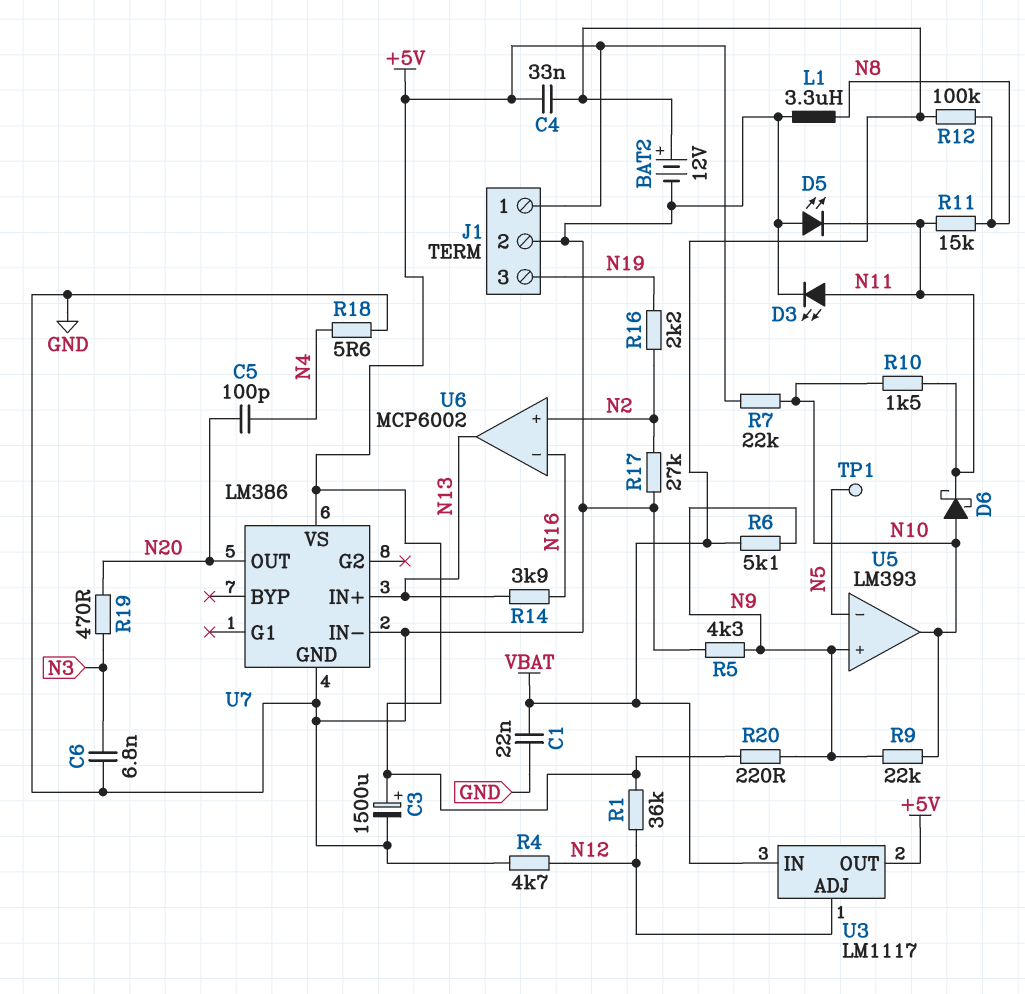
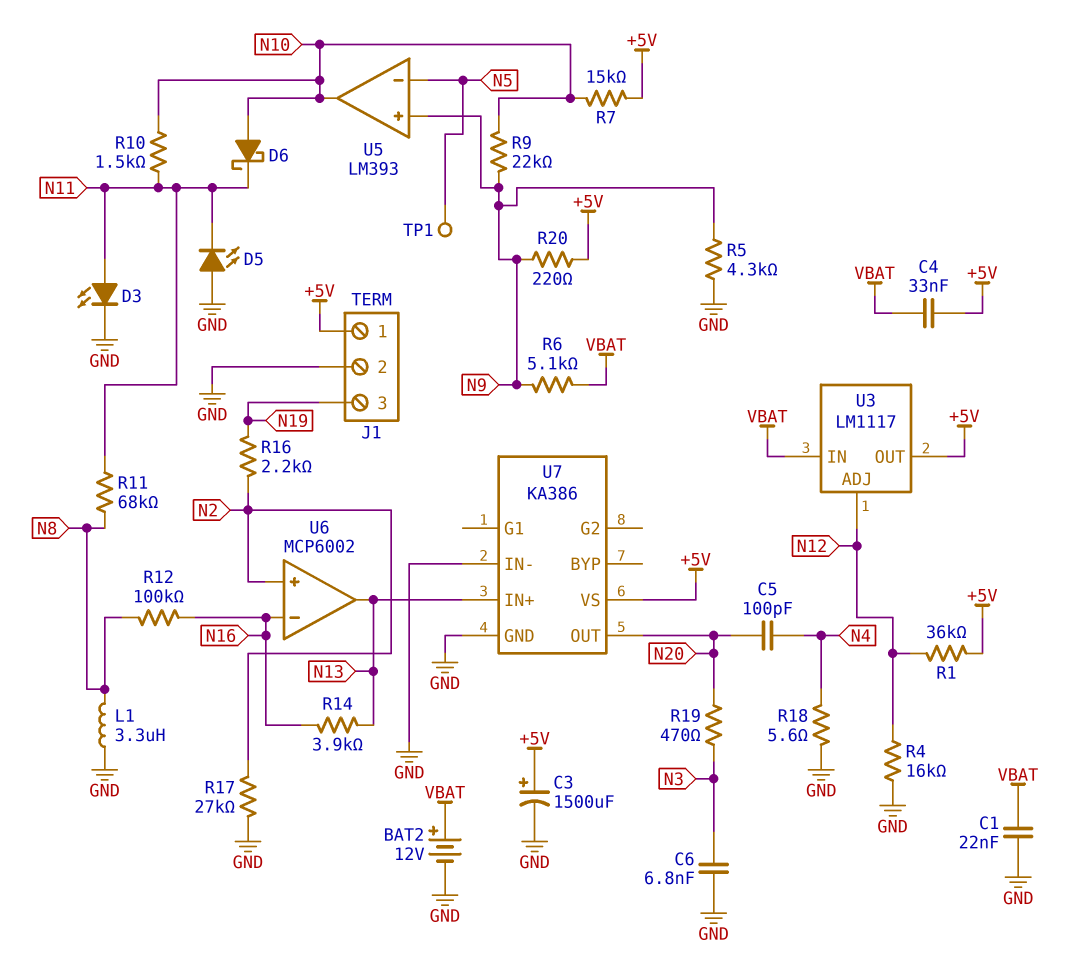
R4: 4.7k (GND, N12) -> 16k (GND, N12)
R7: 22k (+5V, N10) -> 15k (+5V, N10)
R11: 15k (N8, N11) -> 68k (N8, N11)
R12: 100k (N8, VBAT) -> 100k (N8, N16)
U7: LM386 -> KA386

